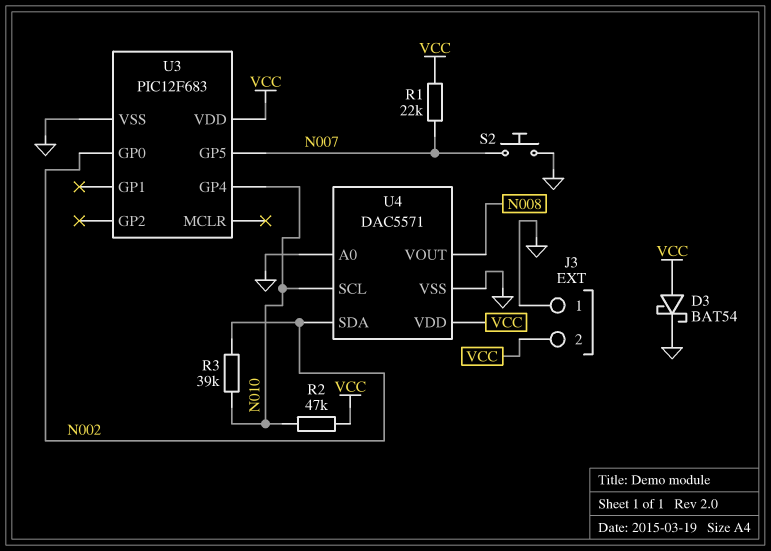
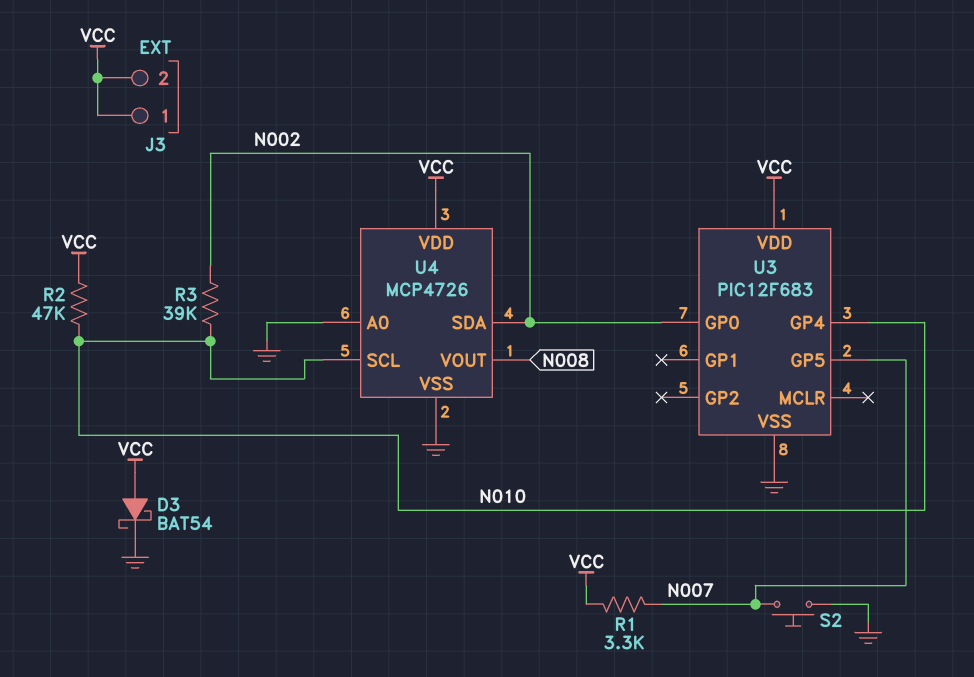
J3 pin 1: GND -> VCC
R1: 22k (N007, VCC) -> 3.3k (N007, VCC)
U4: DAC5571 -> MCP4726

